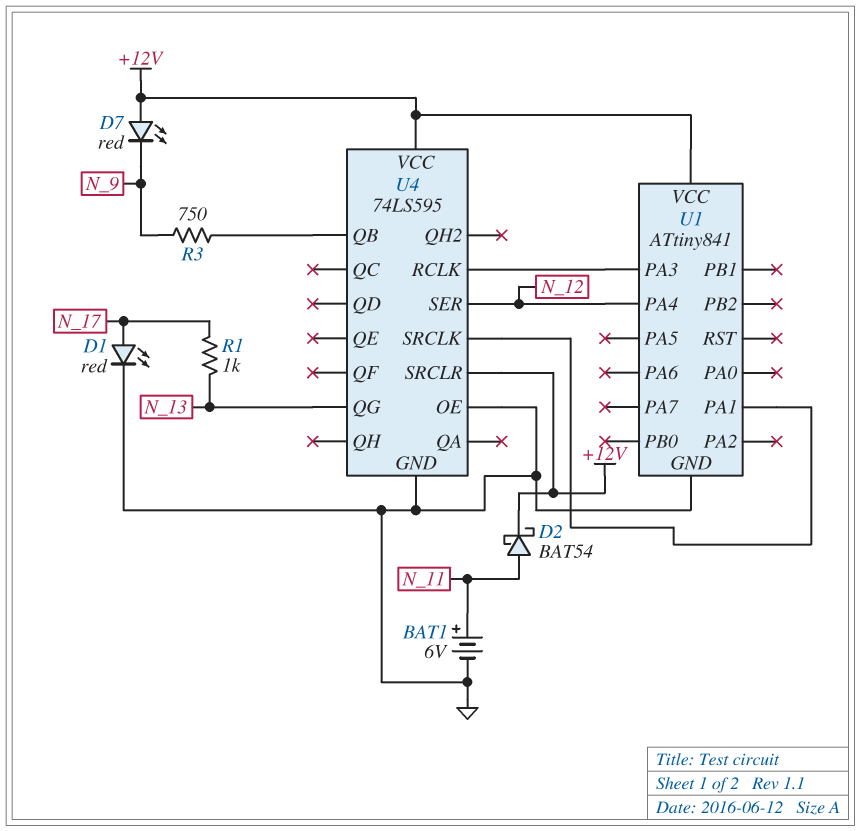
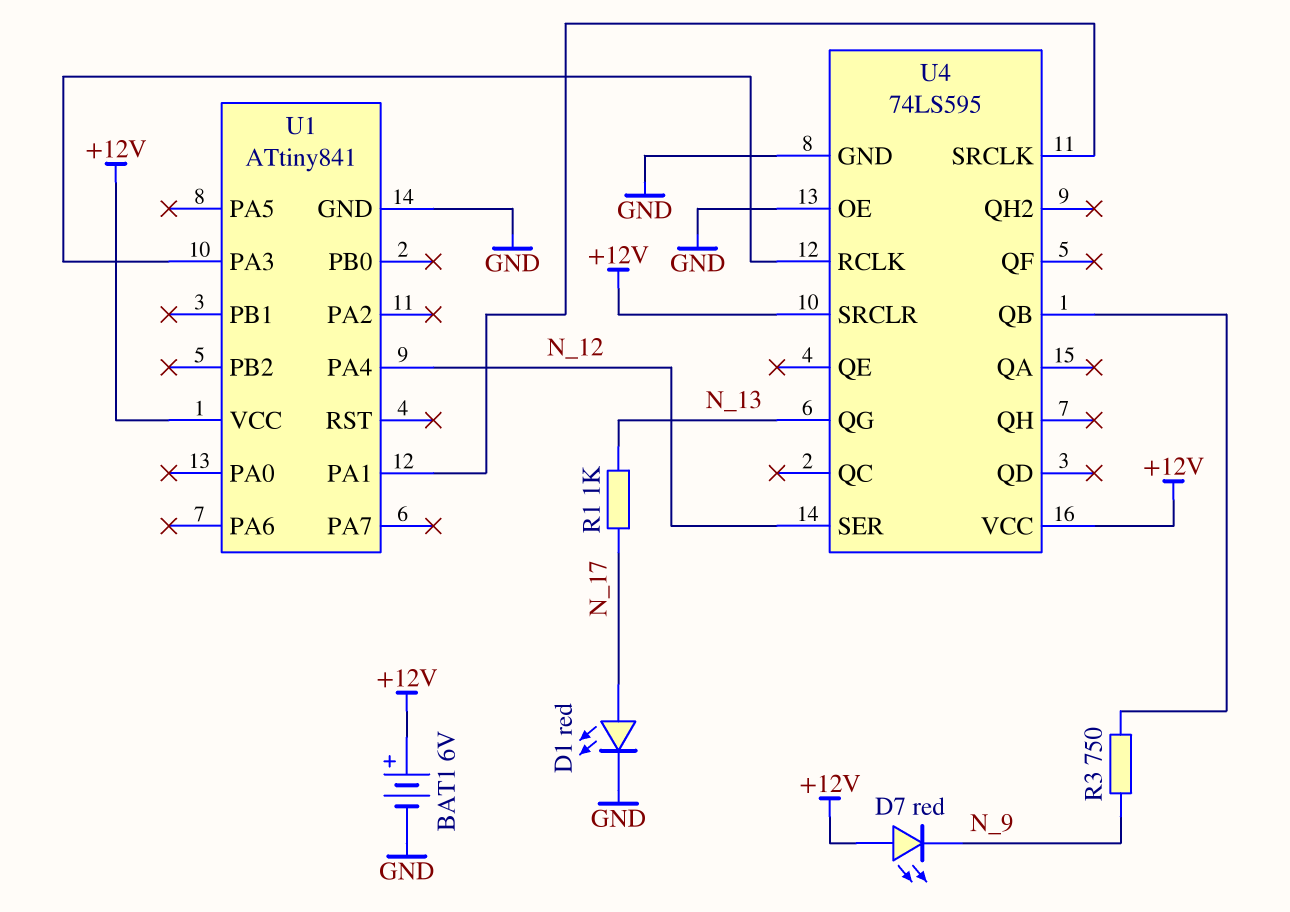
BAT1: 6V (plus N_11, minus GND) -> 6V (plus +12V, minus GND)
D2: schottky BAT54 (A N_11, K +12V) -> none

